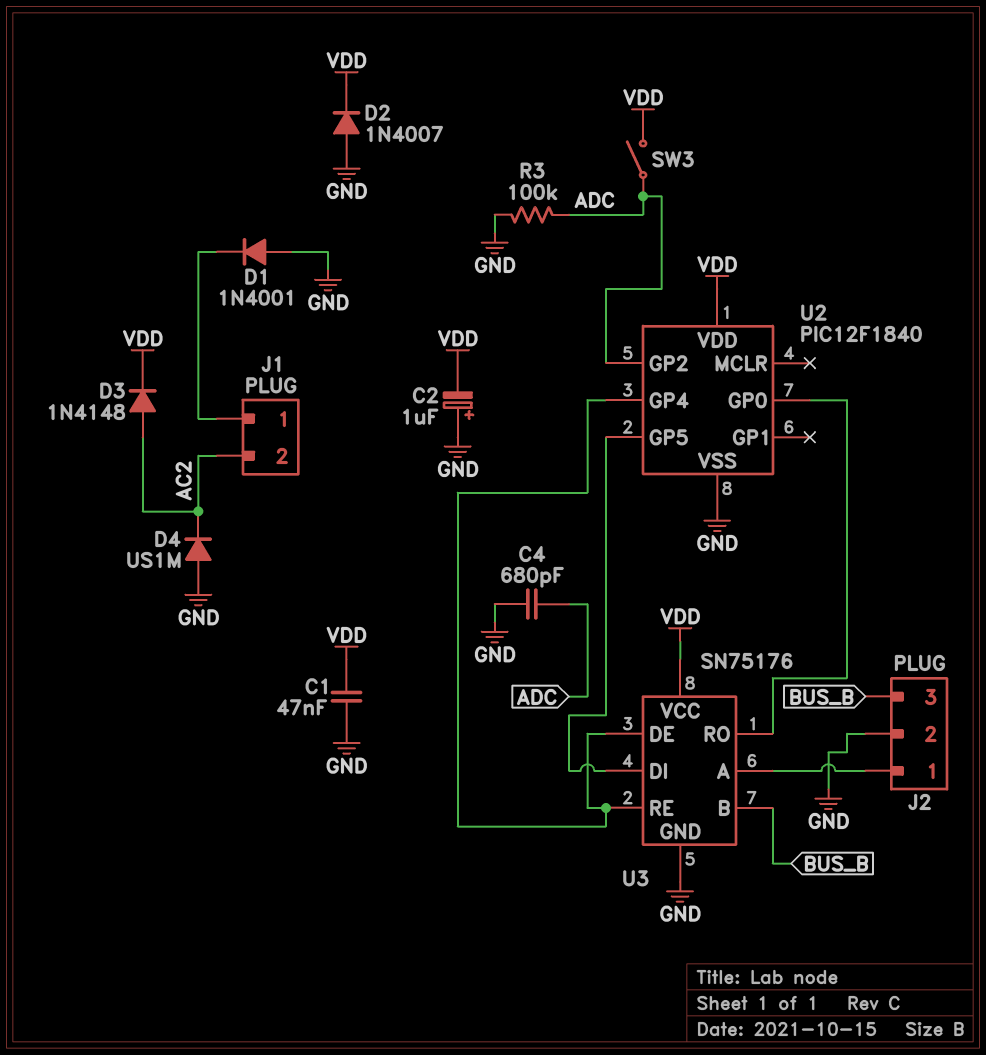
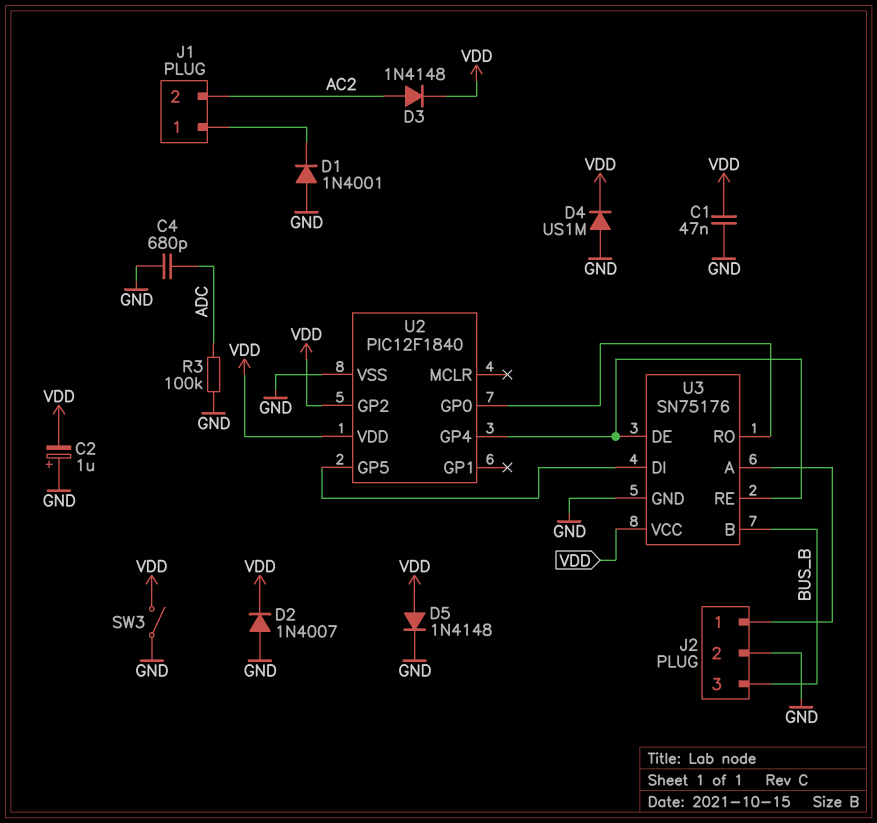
D4: diode US1M (A GND, K AC2) -> diode US1M (A GND, K VDD)
D5: none -> diode 1N4148 (A VDD, K GND)
SW3: switch (ADC, VDD) -> switch (GND, VDD)
U2 pin GP2: ADC -> VDD

